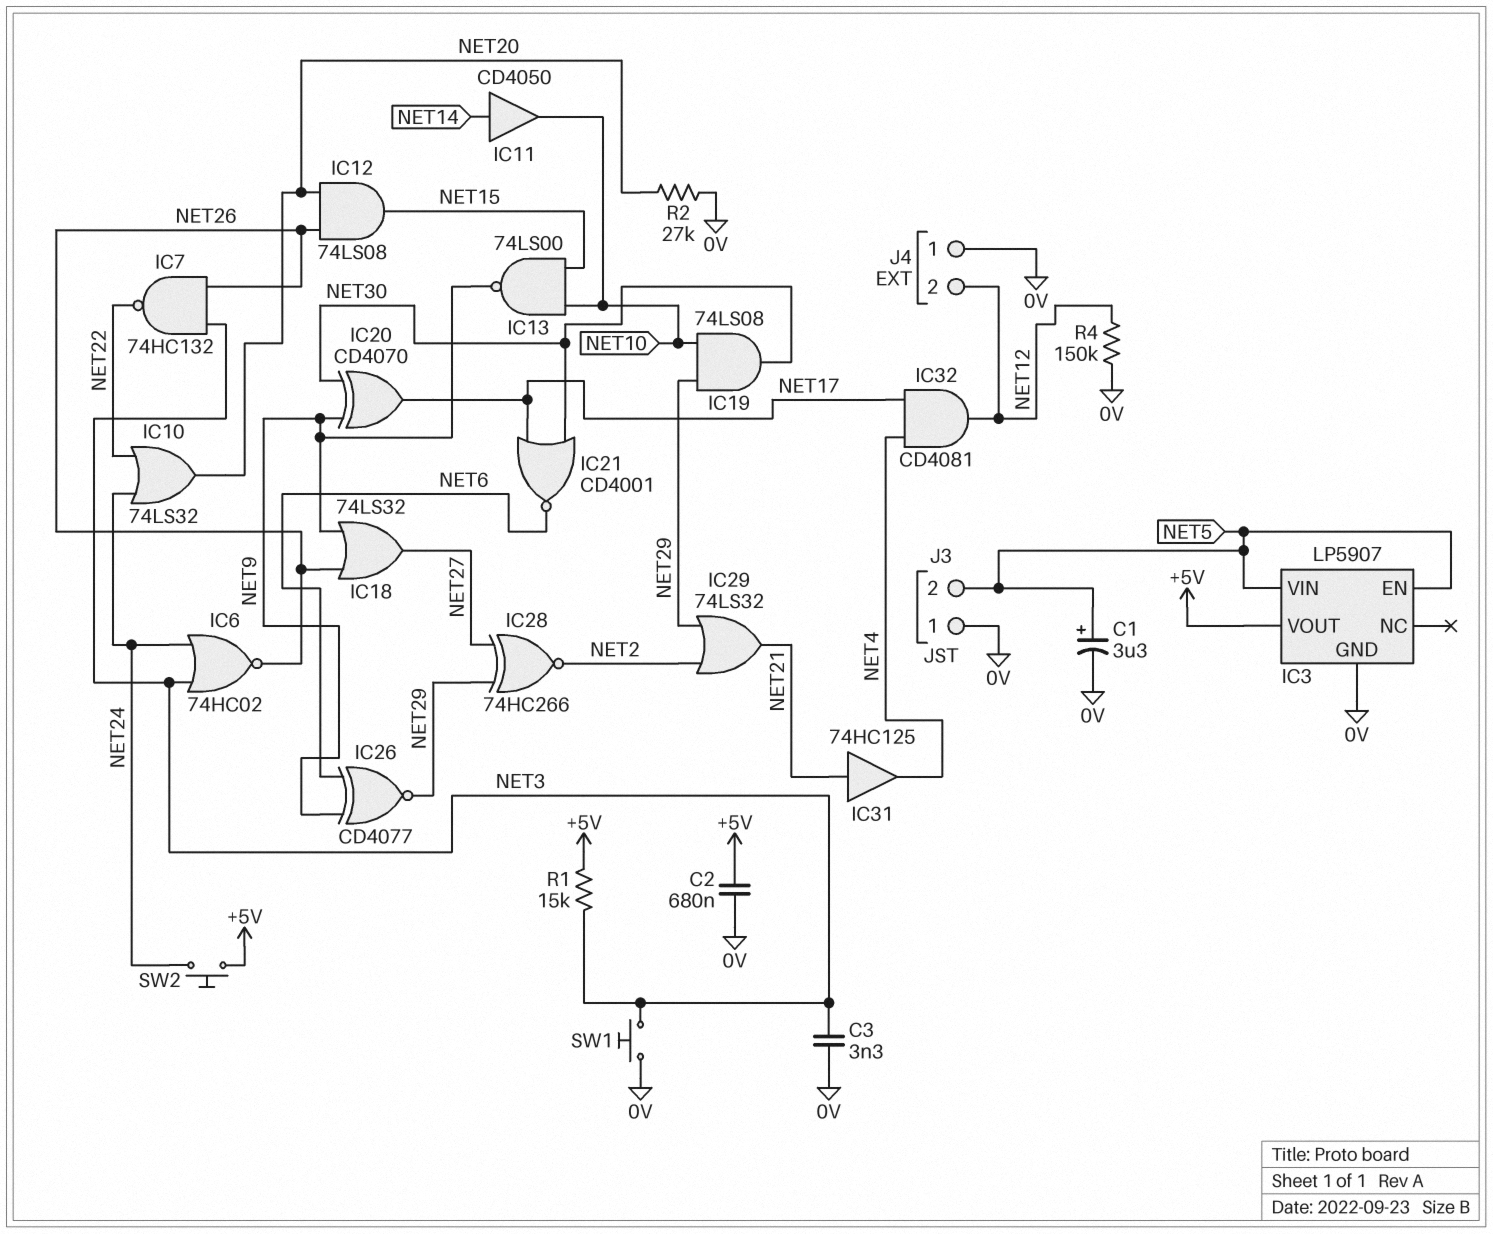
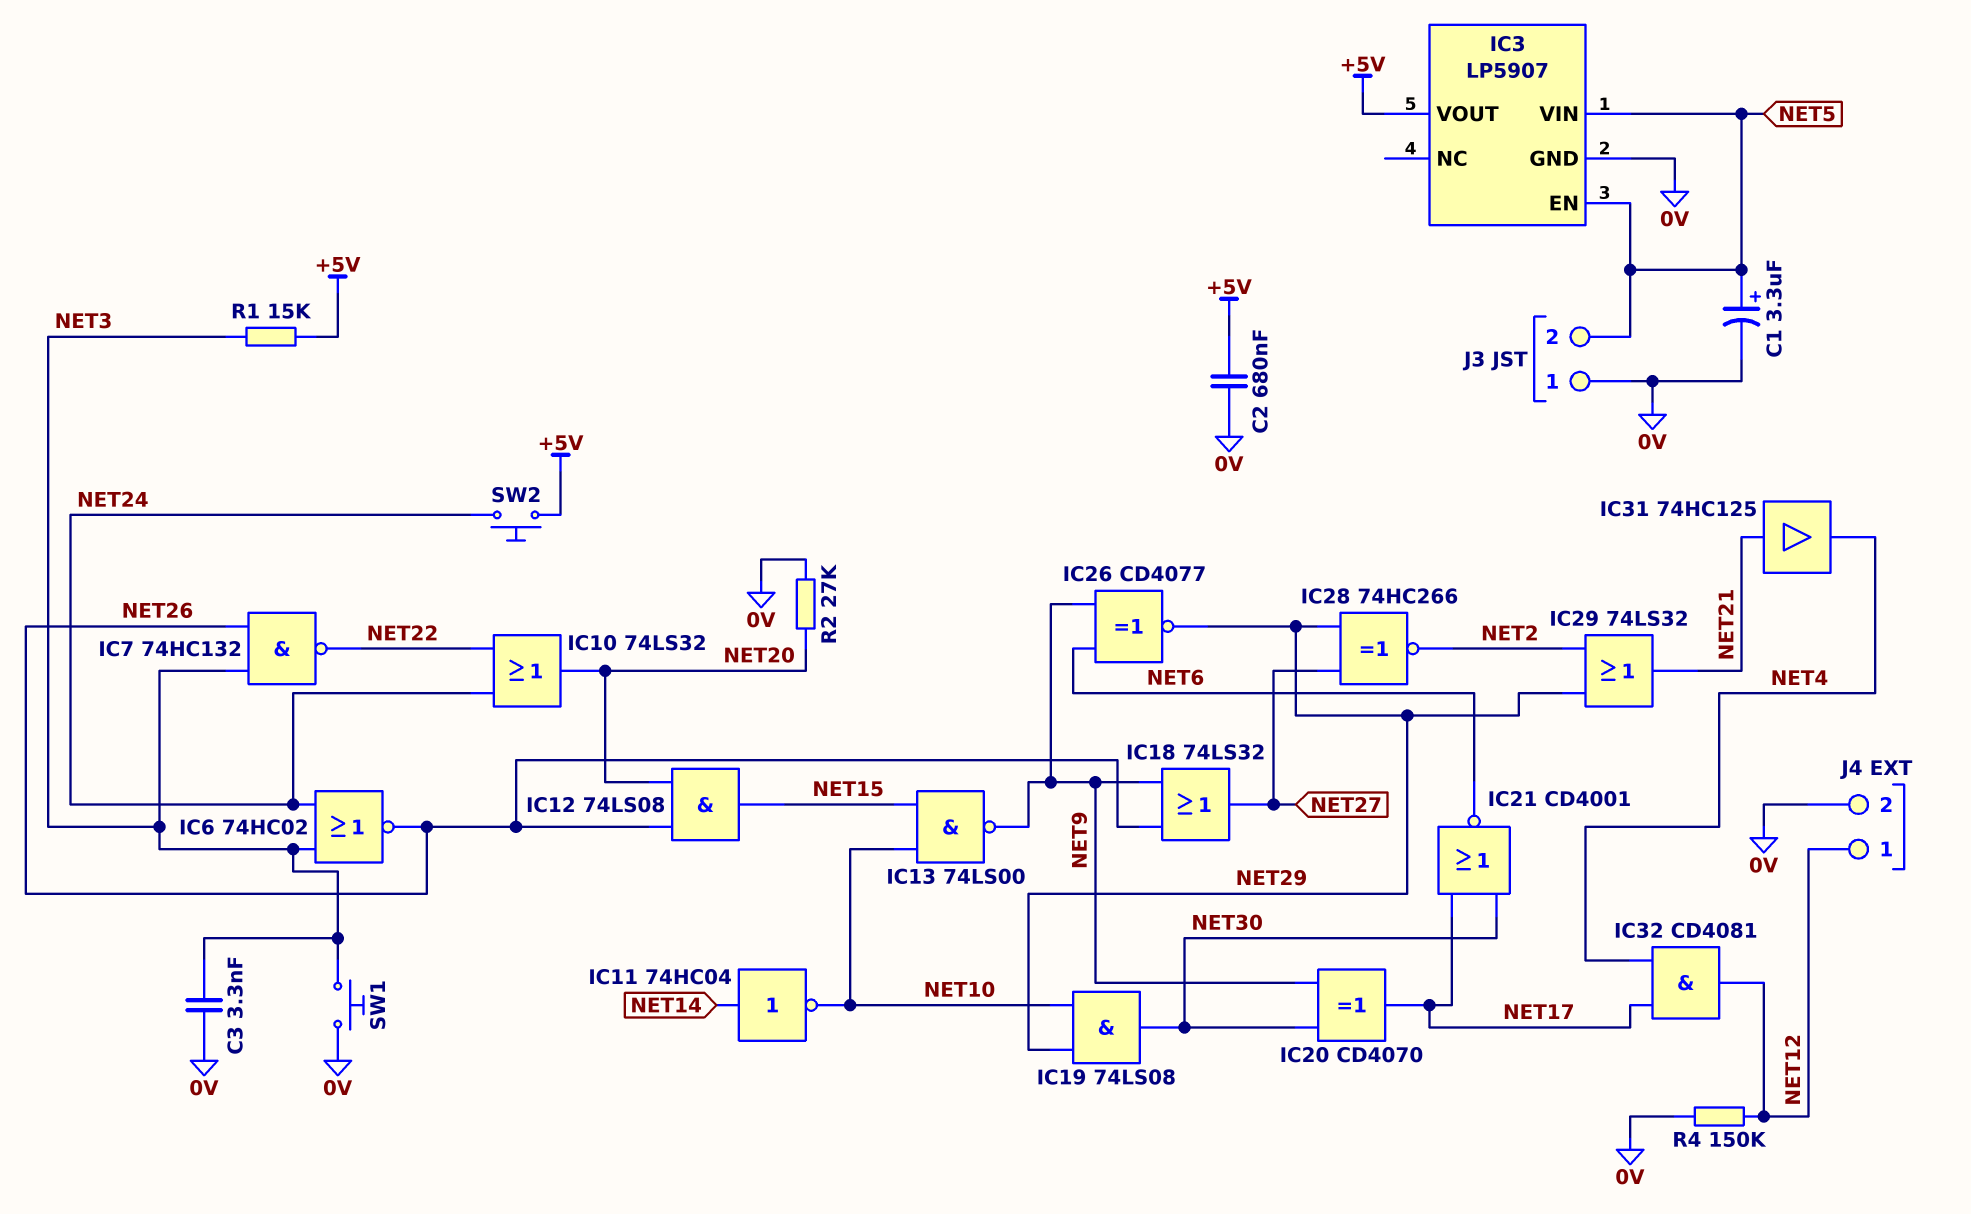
IC11: buffer CD4050 (in NET14, out NET10) -> NOT 74HC04 (in NET14, out NET10)
J4 pin 1: 0V -> NET12
J4 pin 2: NET12 -> 0V

